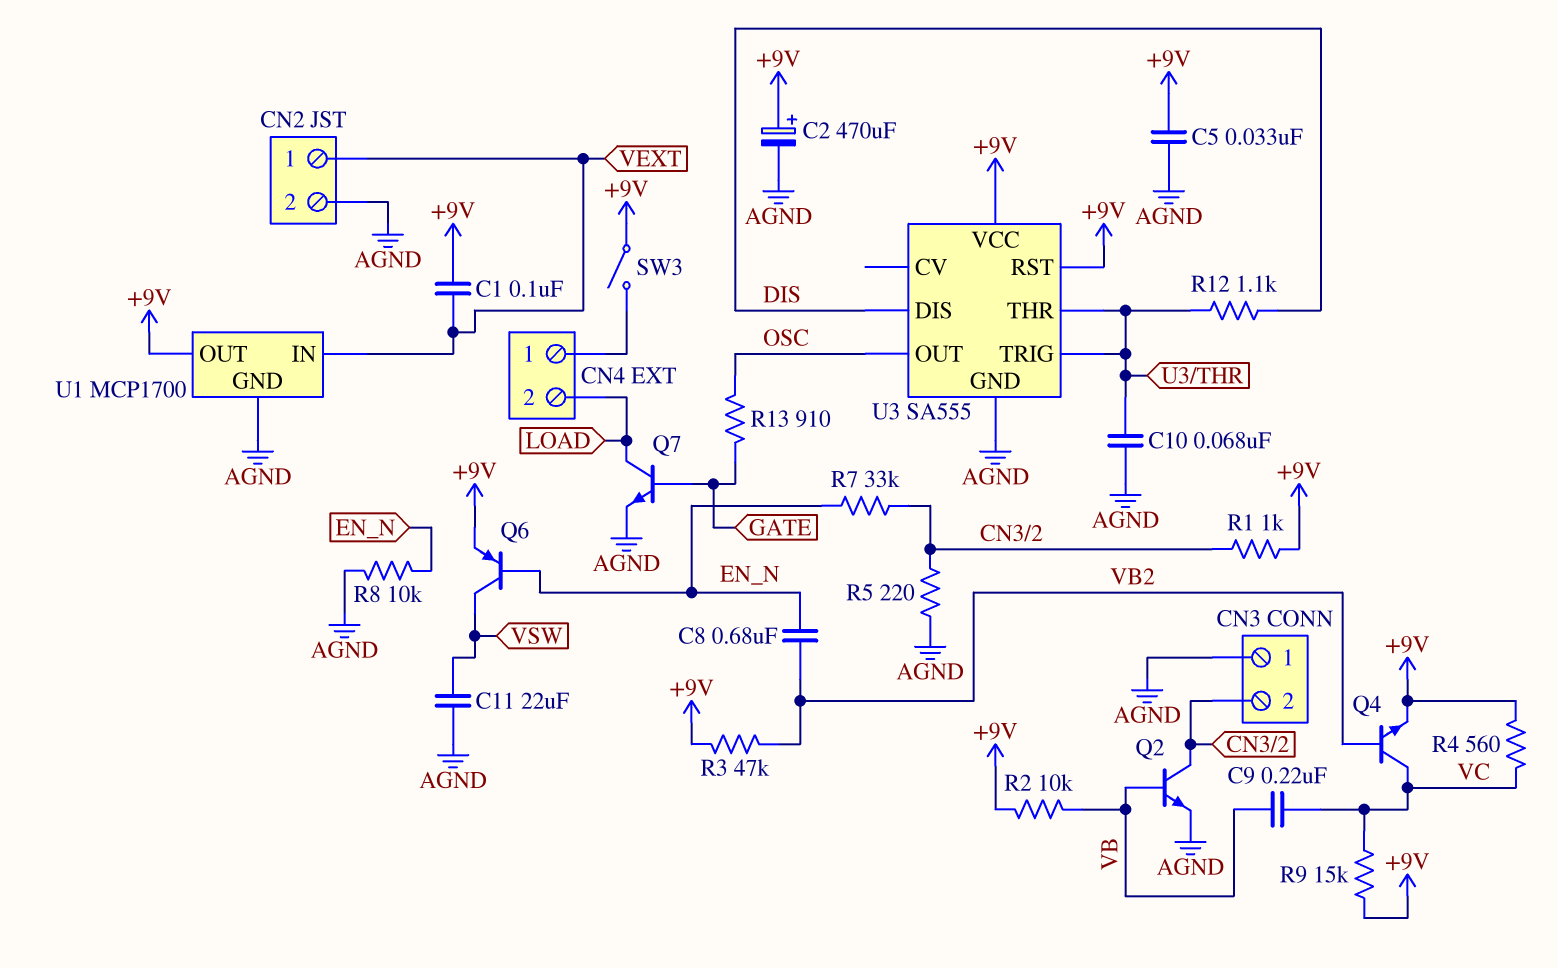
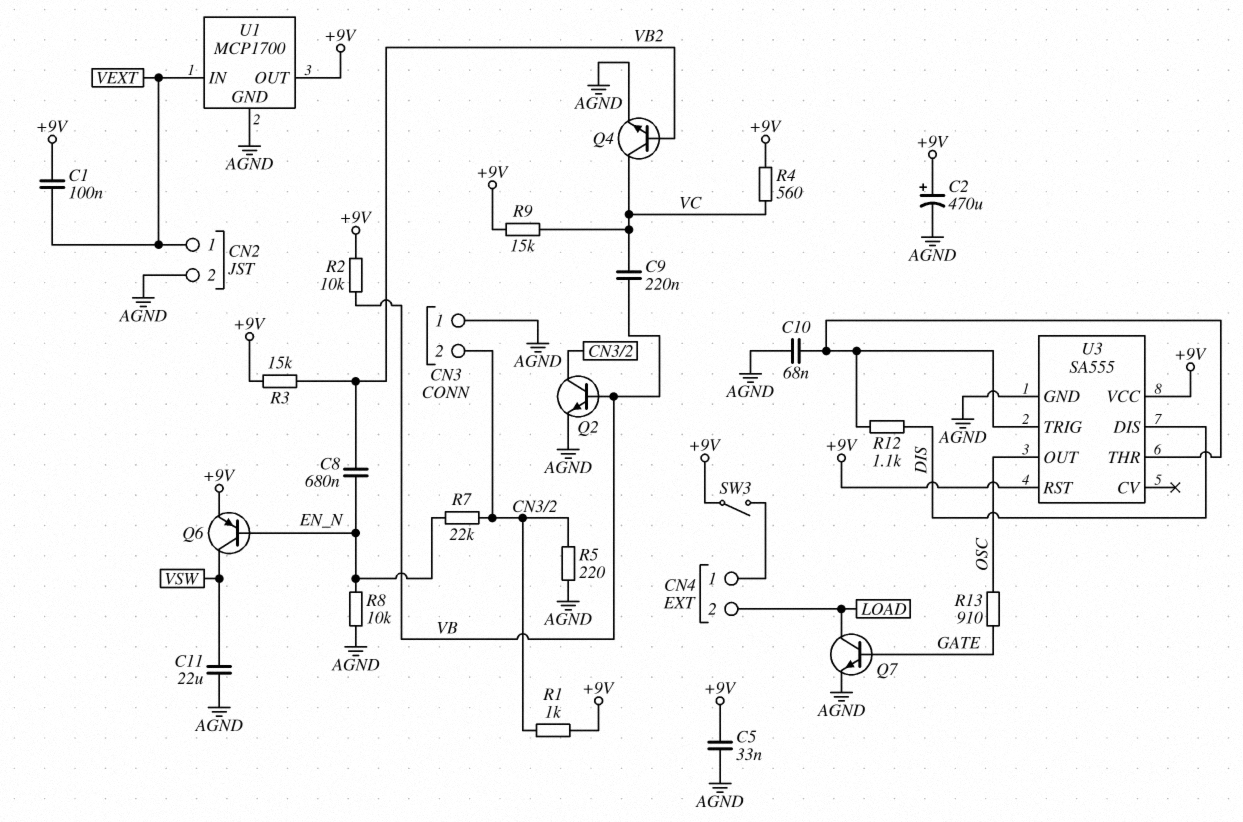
Q4: NPN (B VB2, C VC, E +9V) -> NPN (B VB2, C VC, E AGND)
R3: 47k (+9V, VB2) -> 15k (+9V, VB2)
R7: 33k (CN3/2, EN_N) -> 22k (CN3/2, EN_N)

